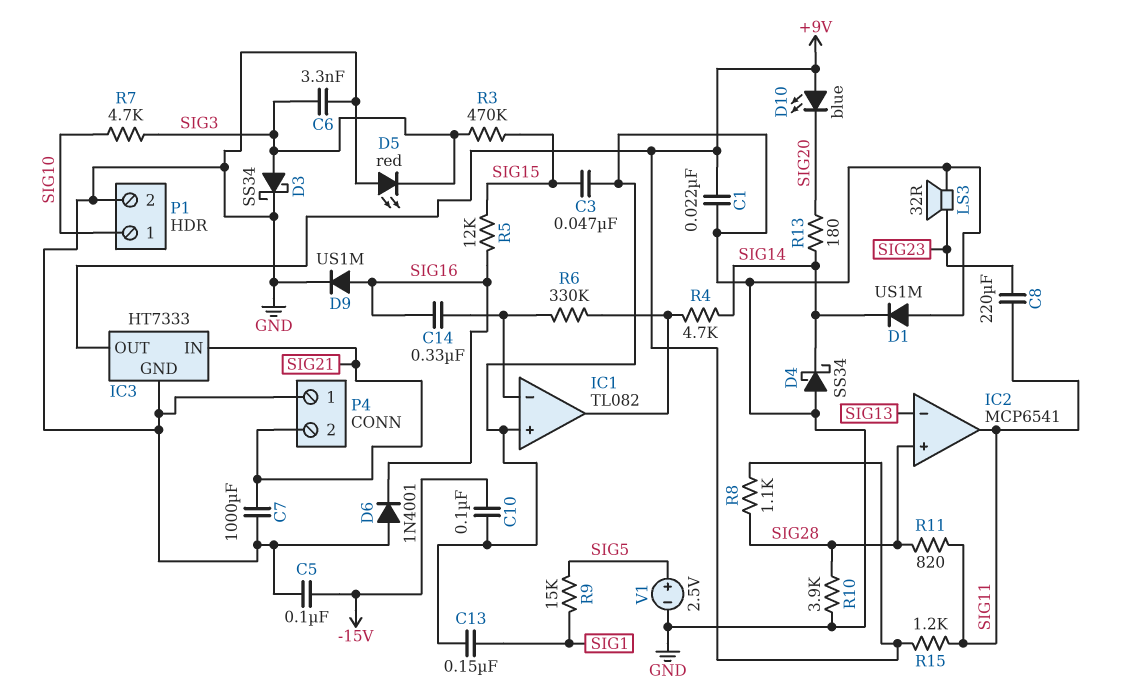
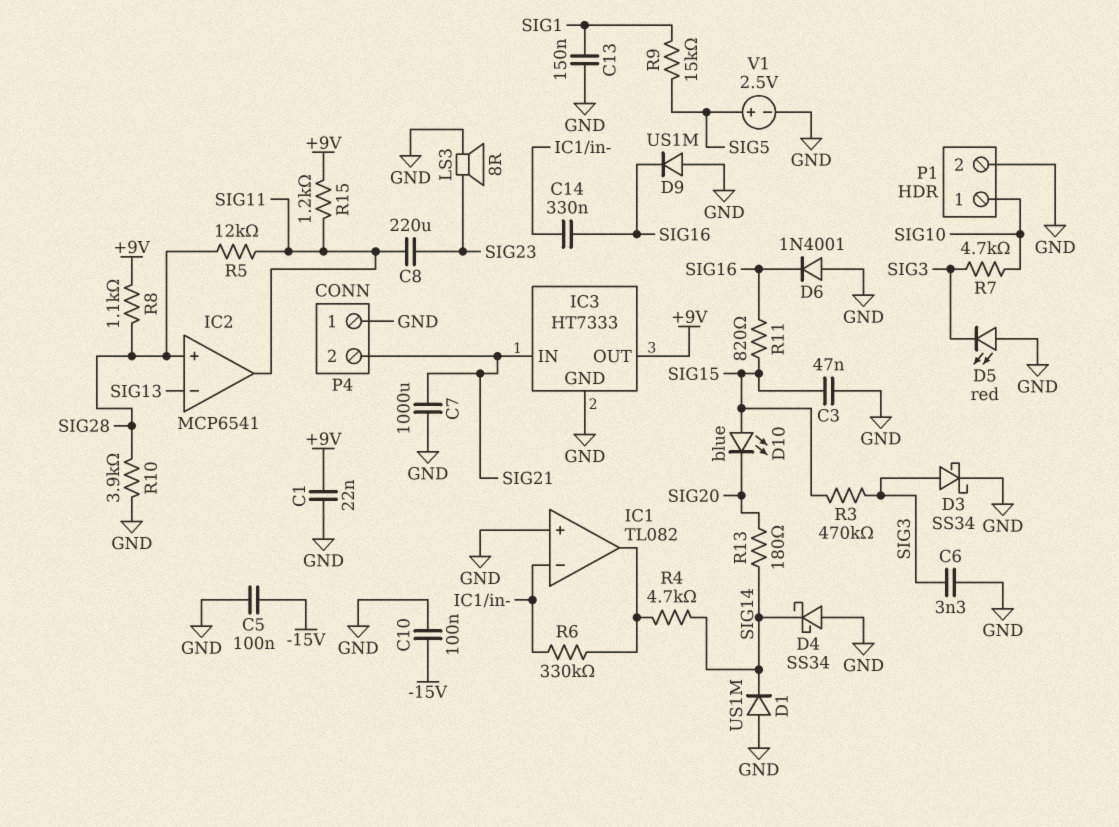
D9: diode US1M (A SIG16, K GND) -> diode US1M (A GND, K SIG16)
D10: LED blue (A +9V, K SIG20) -> LED blue (A SIG15, K SIG20)
LS3: speaker 32R (GND, SIG23) -> speaker 8R (GND, SIG23)
R5: 12k (SIG15, SIG16) -> 12k (SIG11, SIG28)
R11: 820 (SIG11, SIG28) -> 820 (SIG15, SIG16)

